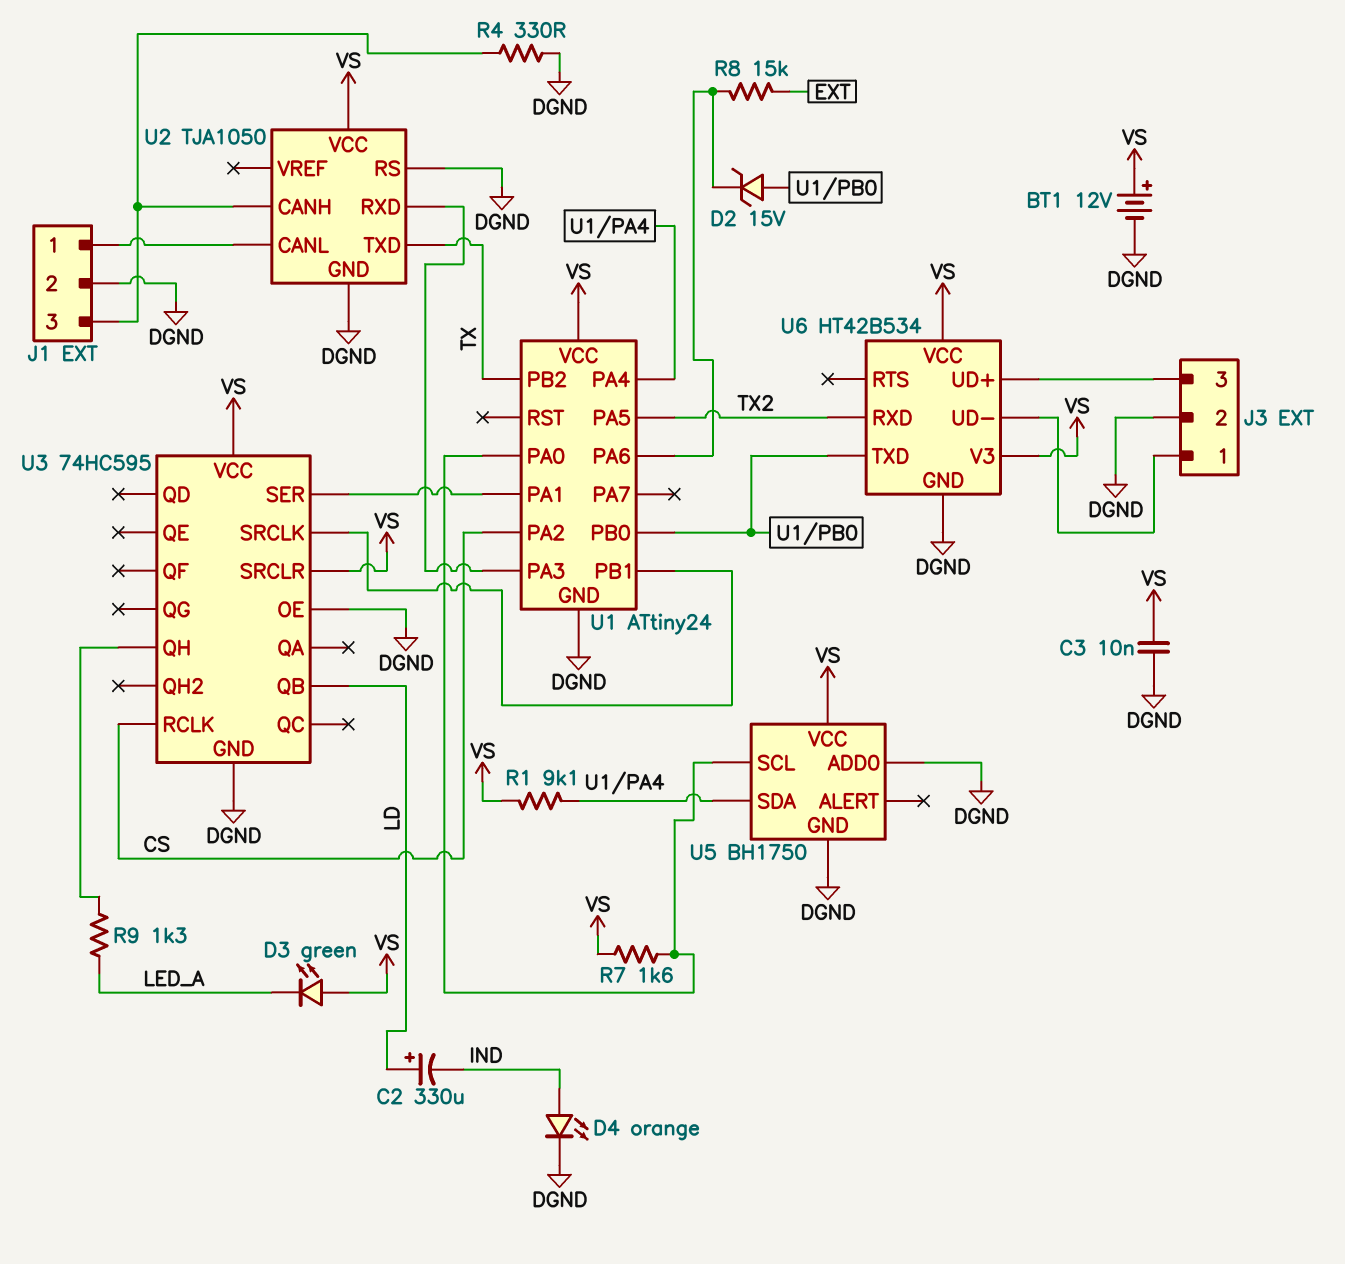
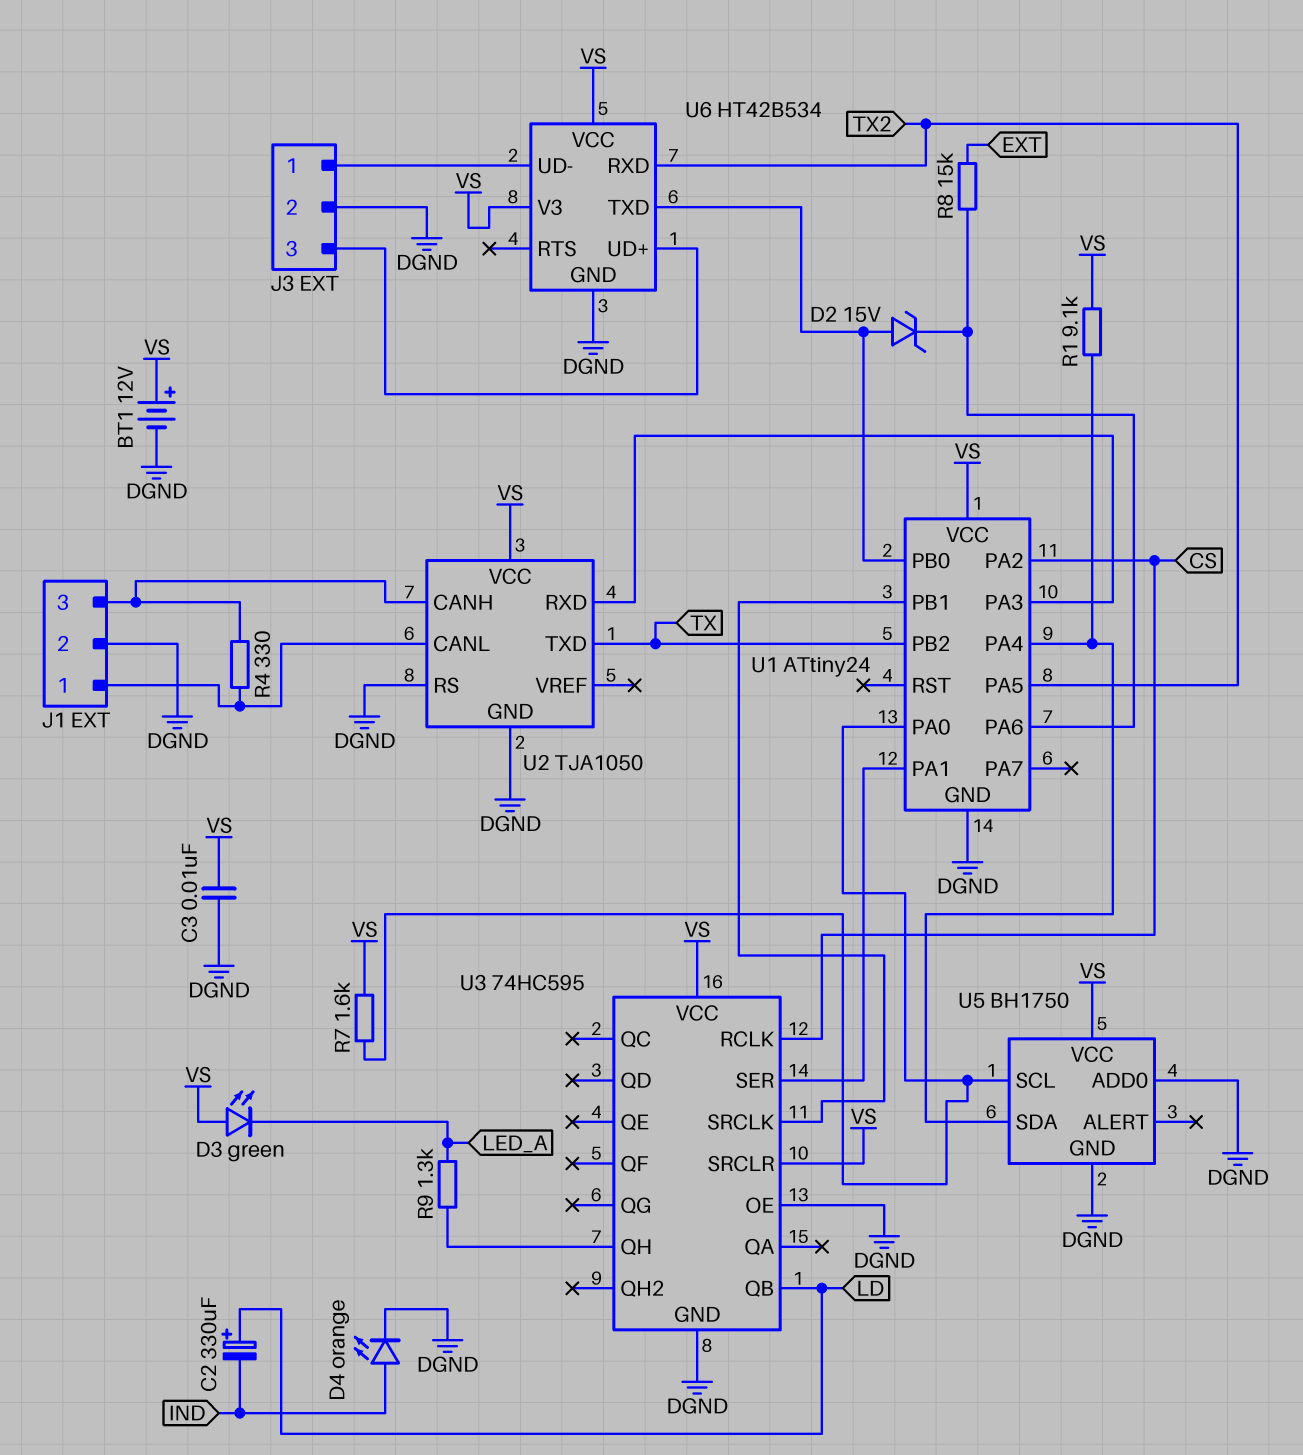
R4: 330 (DGND, J1/3) -> 330 (J1/1, J1/3)

